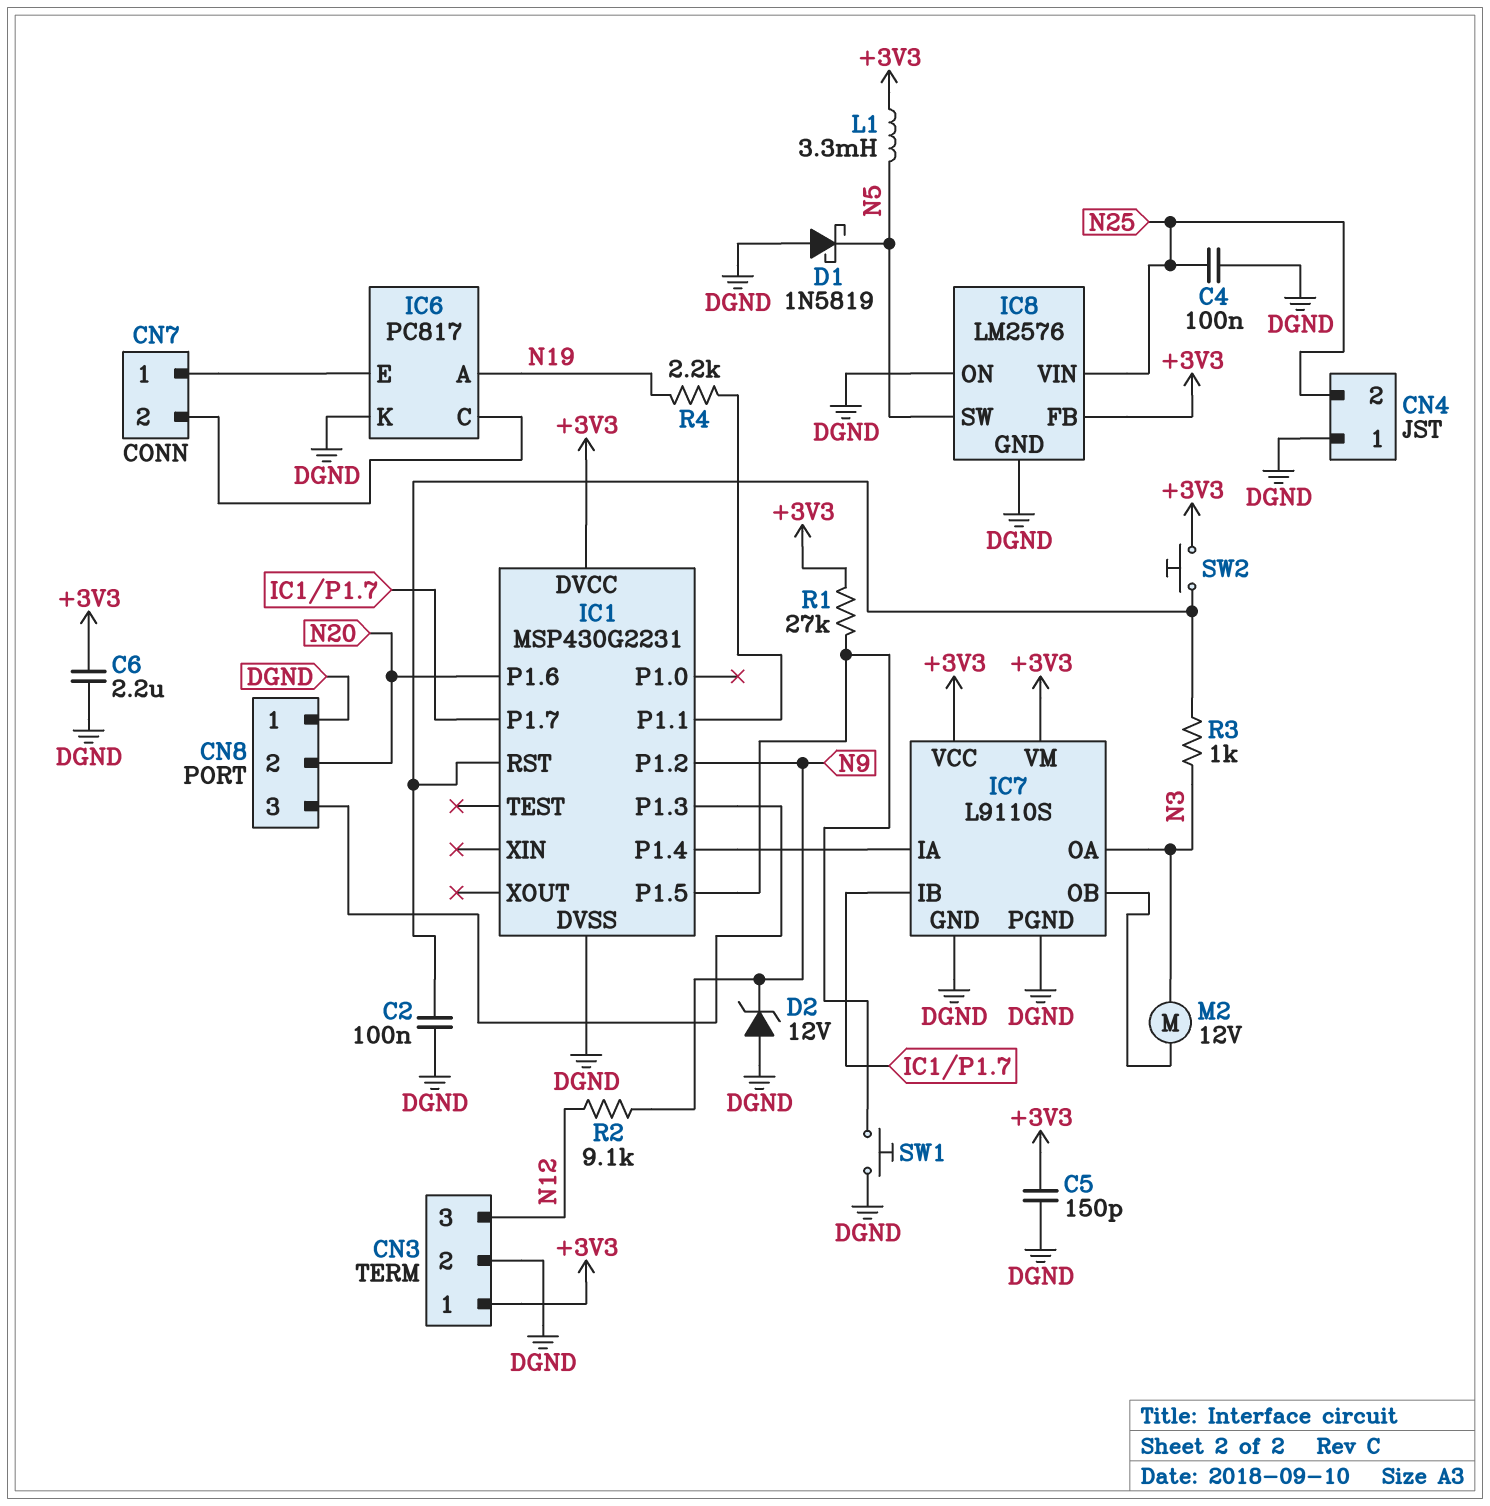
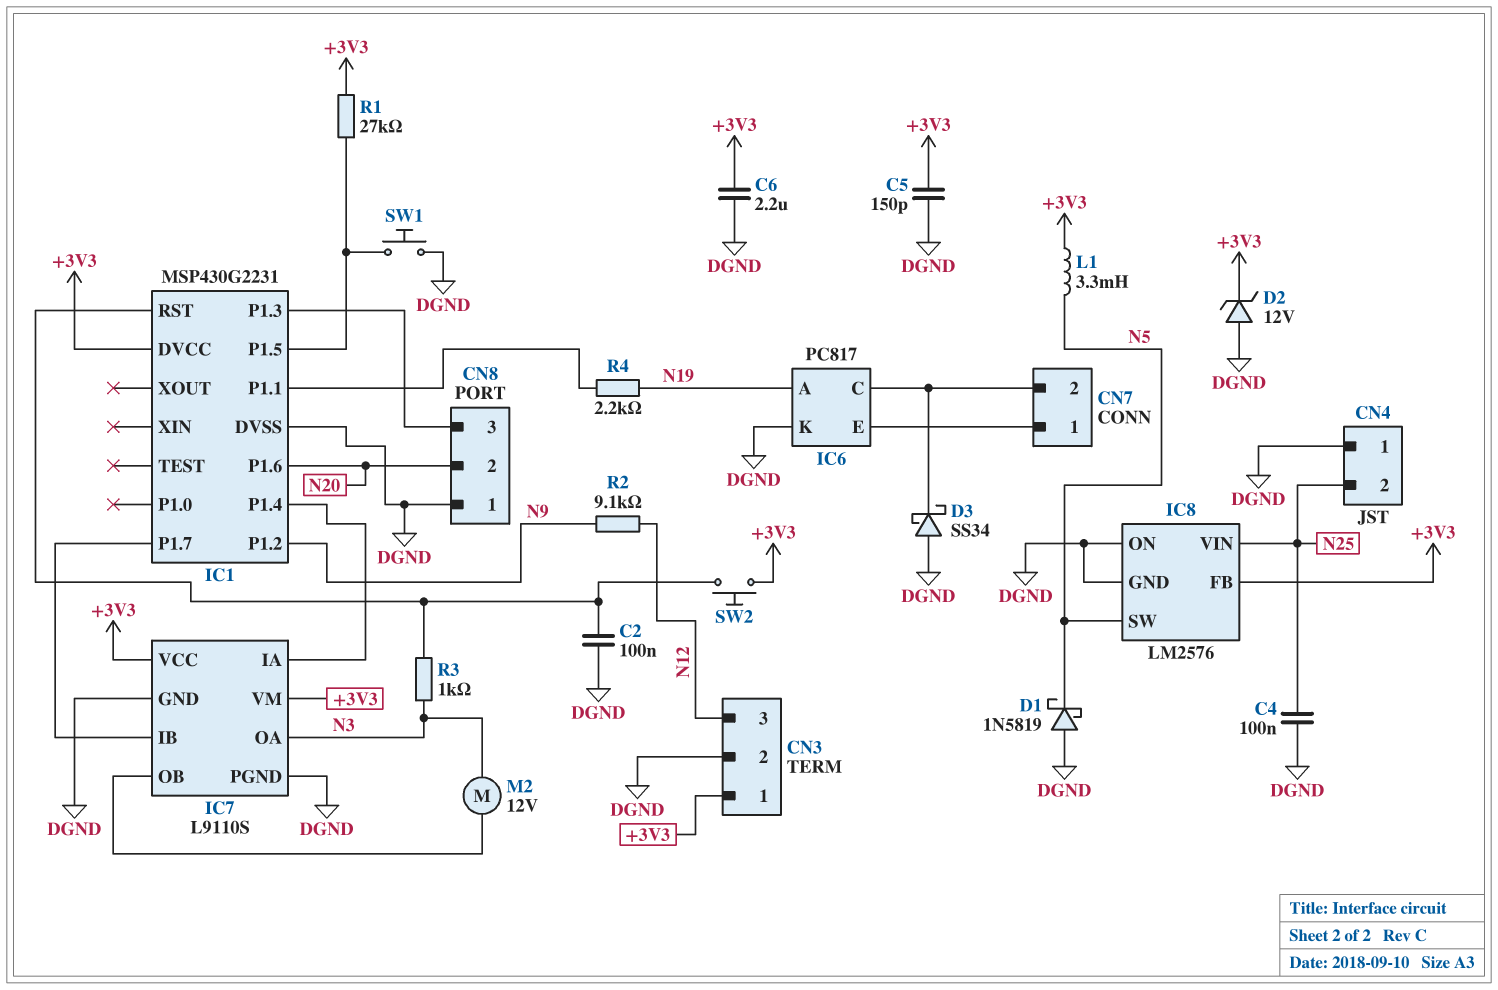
D2: zener 12V (A DGND, K N9) -> zener 12V (A DGND, K +3V3)
D3: none -> schottky SS34 (A DGND, K CN7/2)

